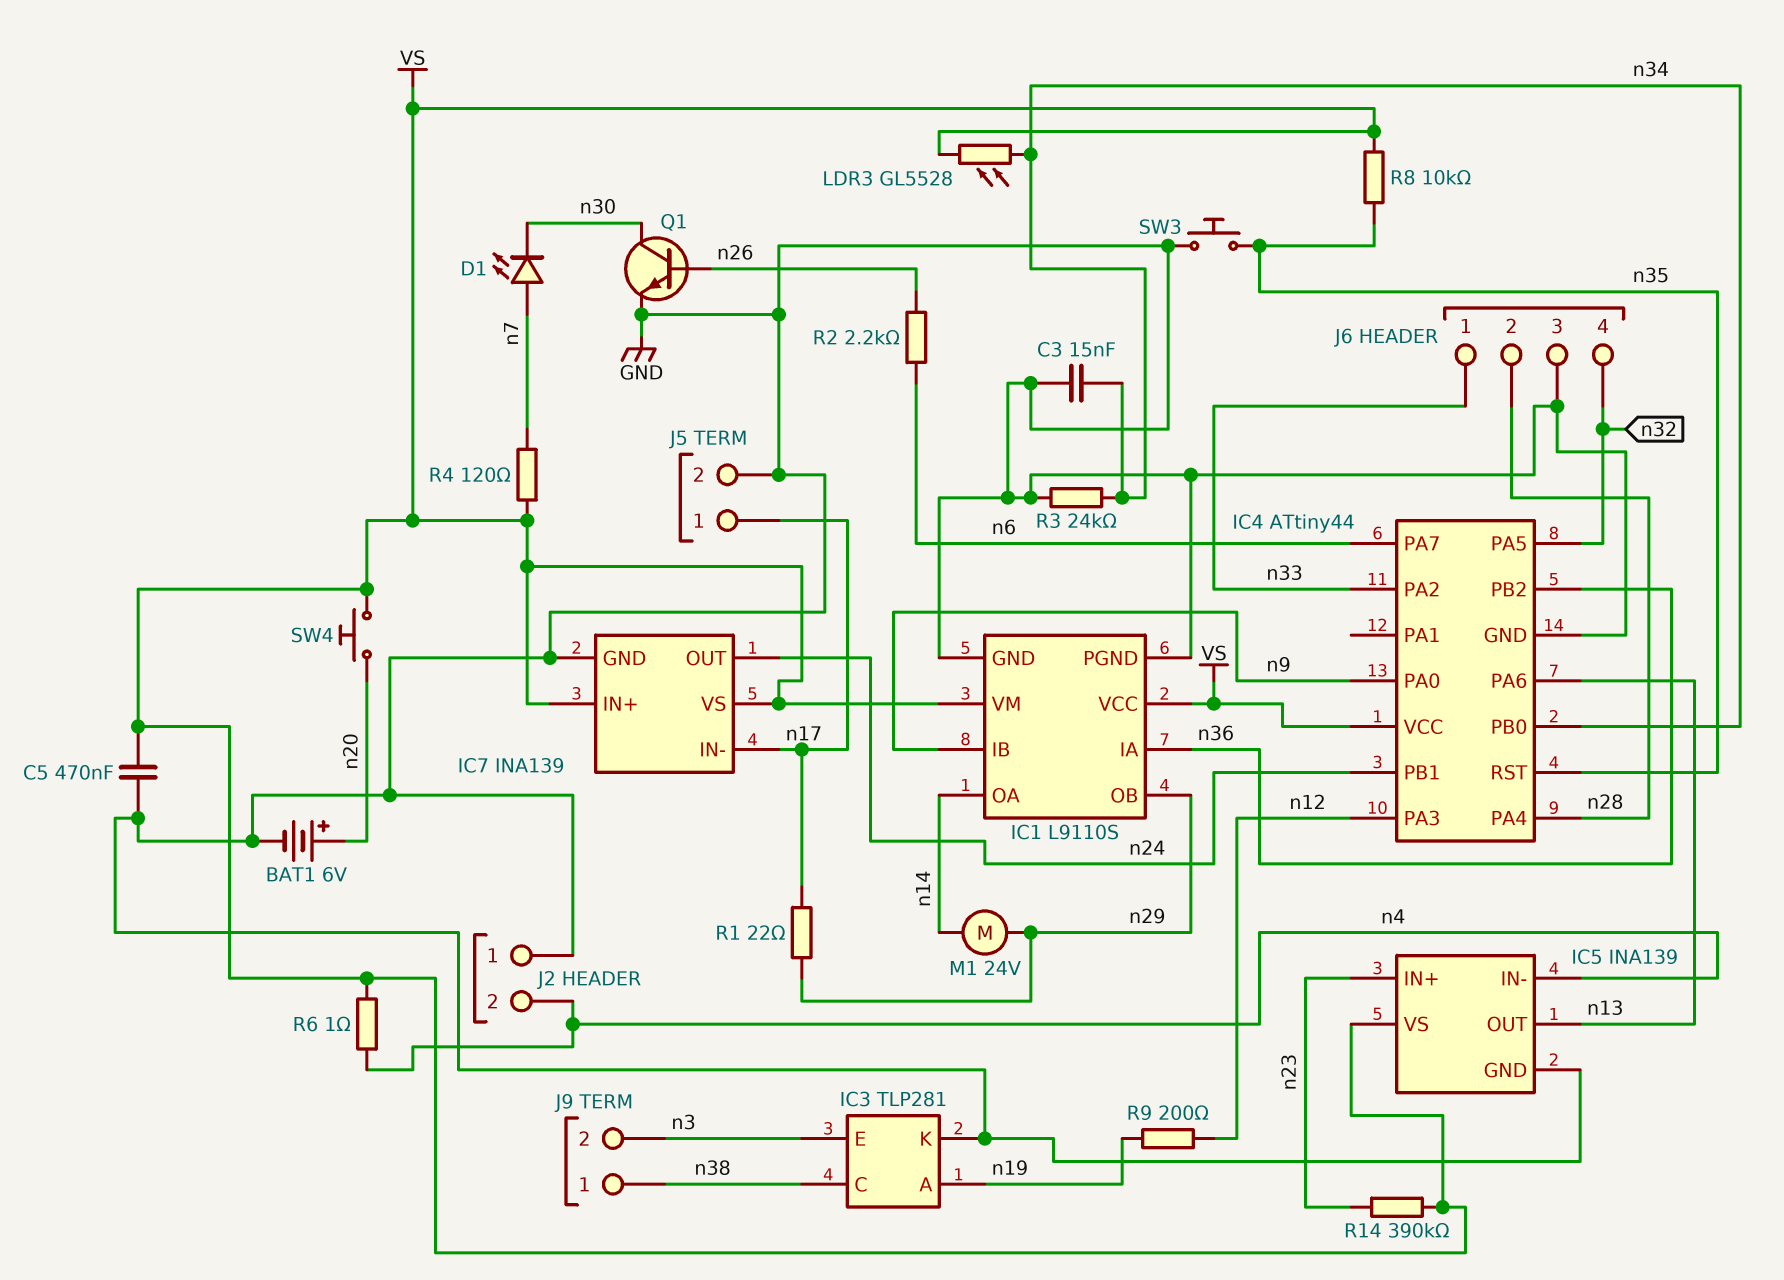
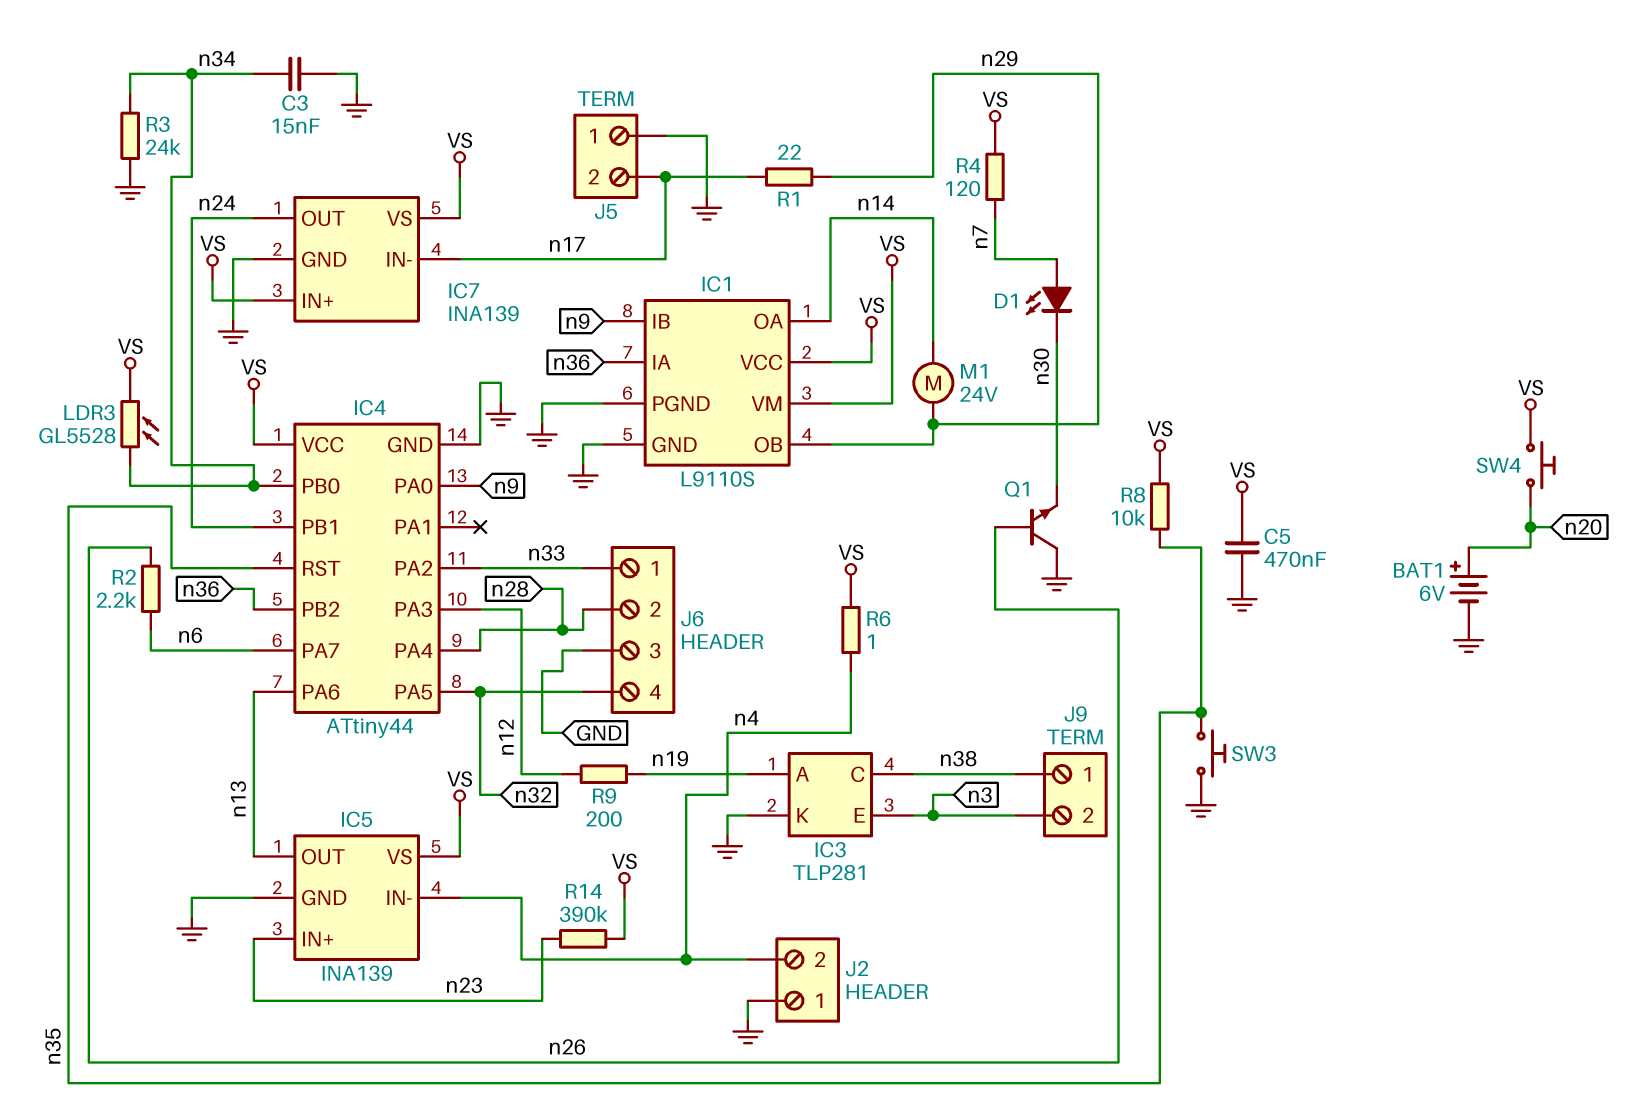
J5 pin 1: n17 -> GND
J5 pin 2: GND -> n17
Q1: NPN (B n26, C n30, E GND) -> NPN (B n26, C GND, E n30)

